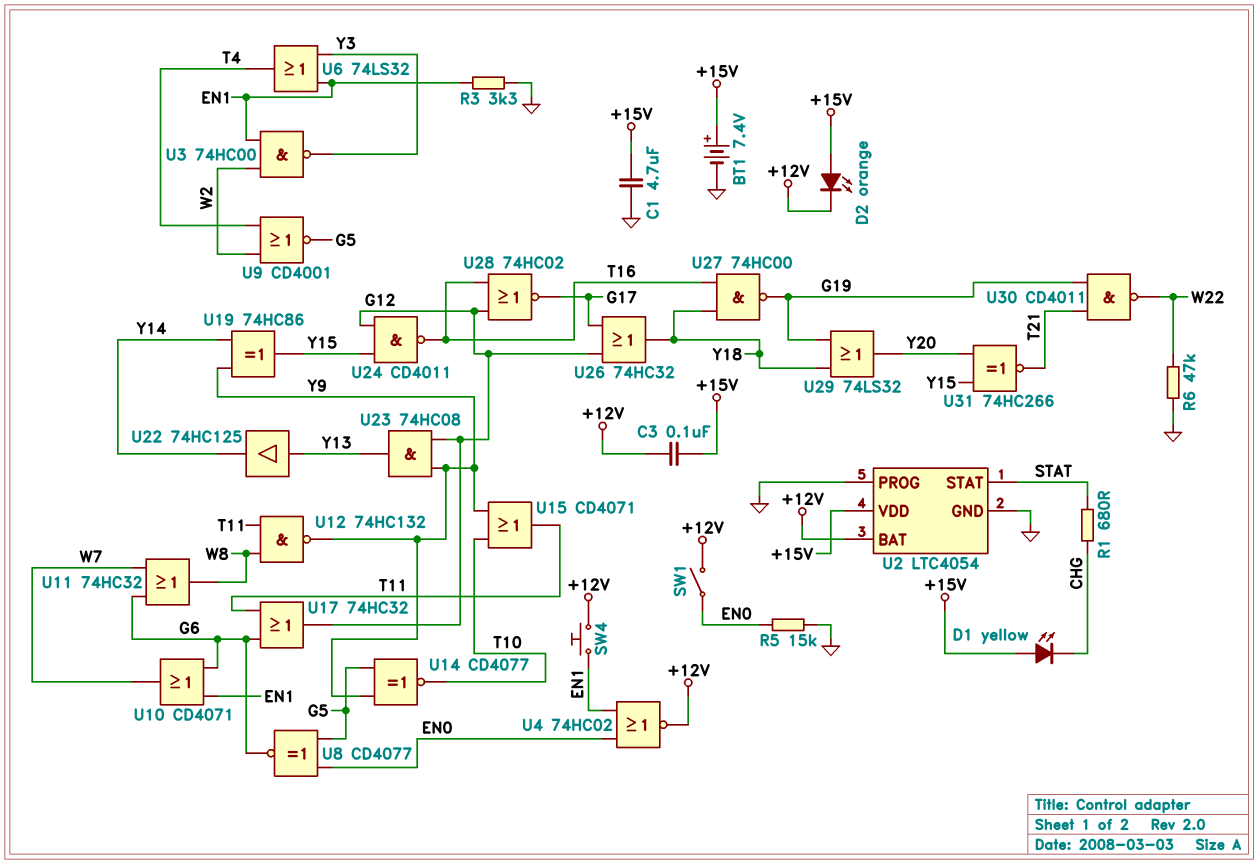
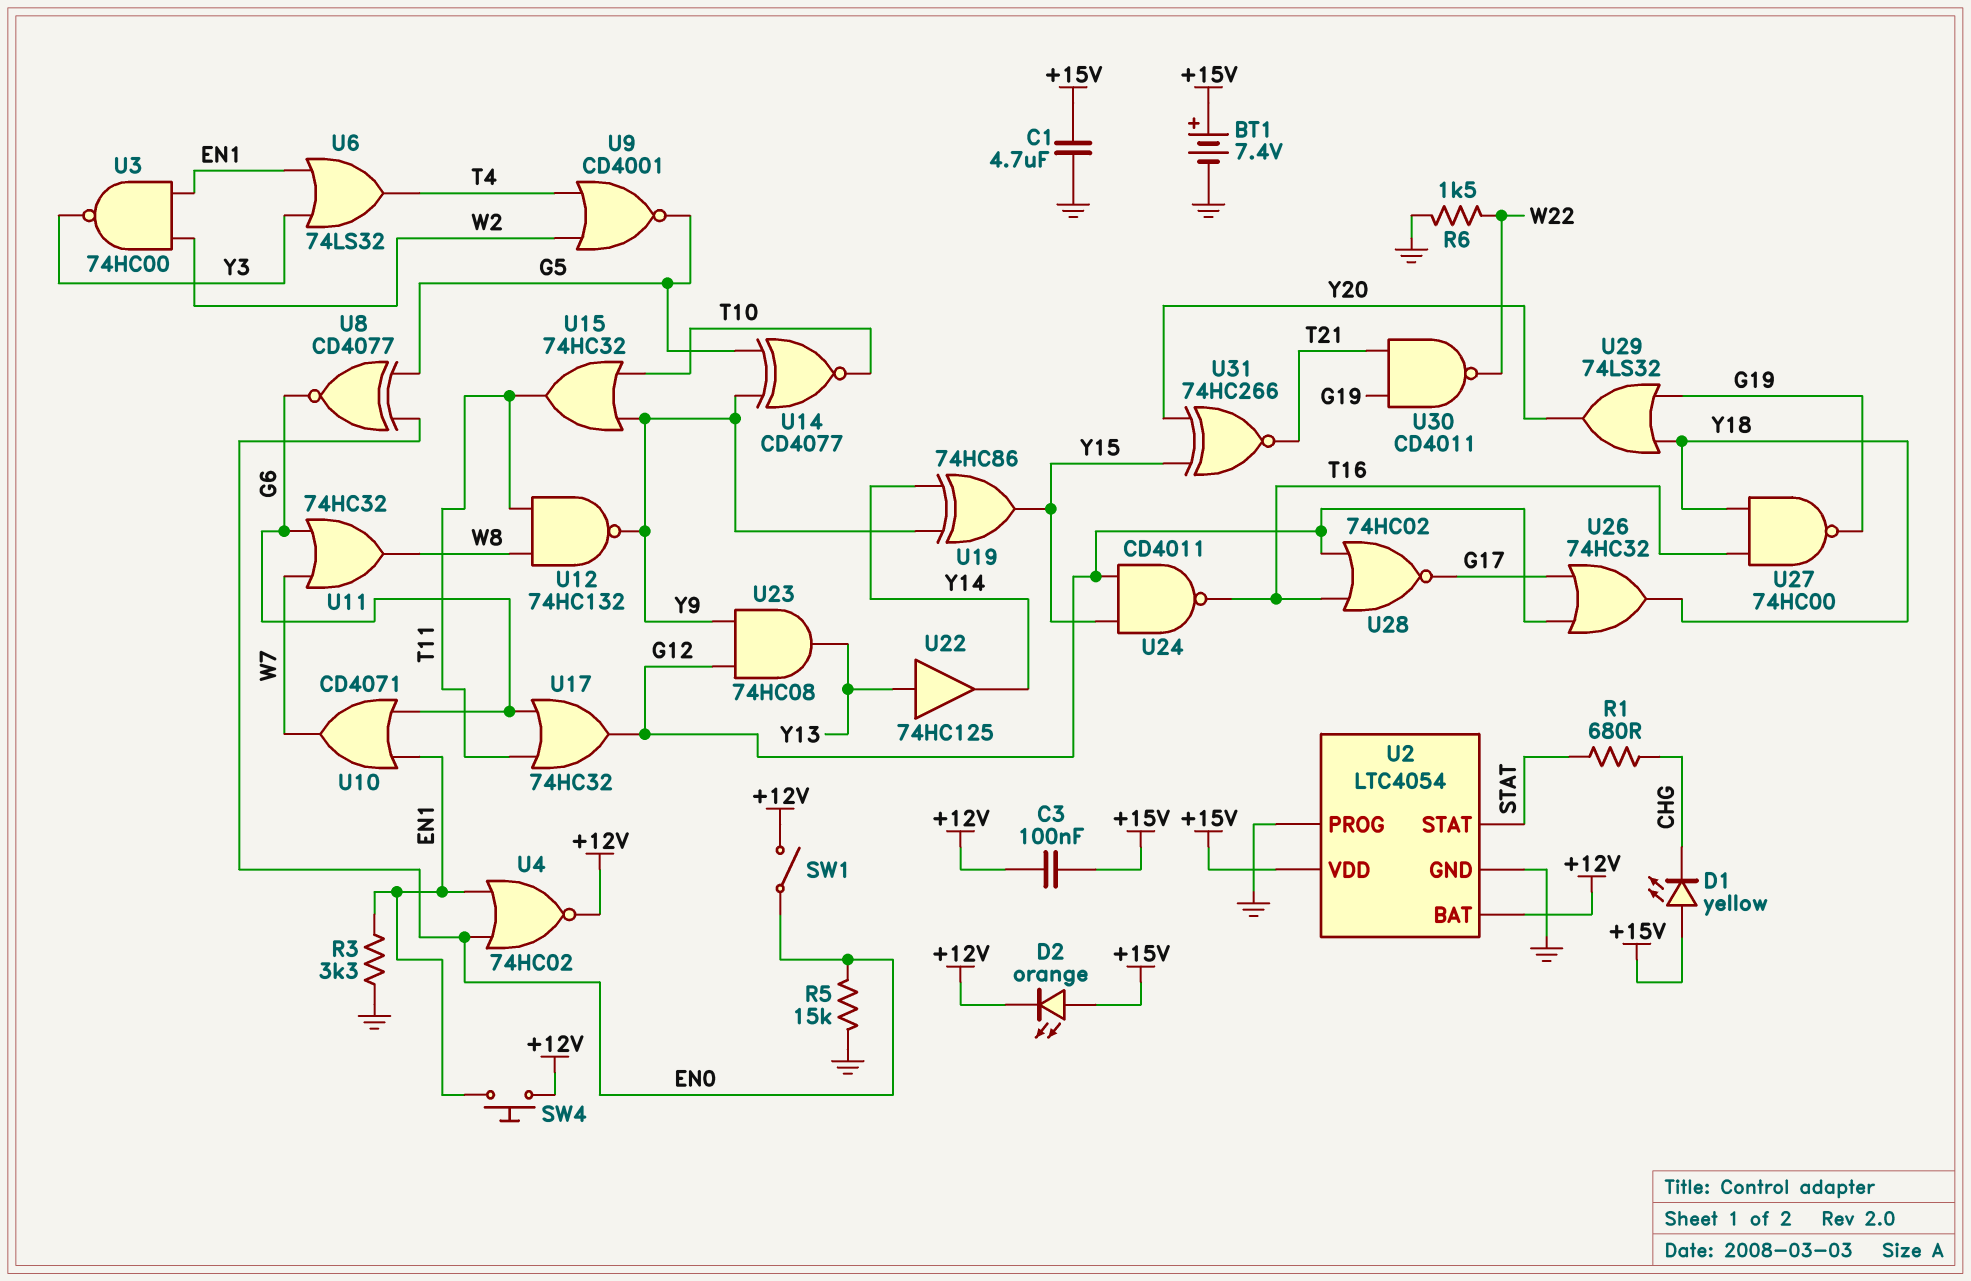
R6: 47k (GND, W22) -> 1.5k (GND, W22)
U15: OR CD4071 (in T10, in Y9, out T11) -> OR 74HC32 (in T10, in Y9, out T11)

